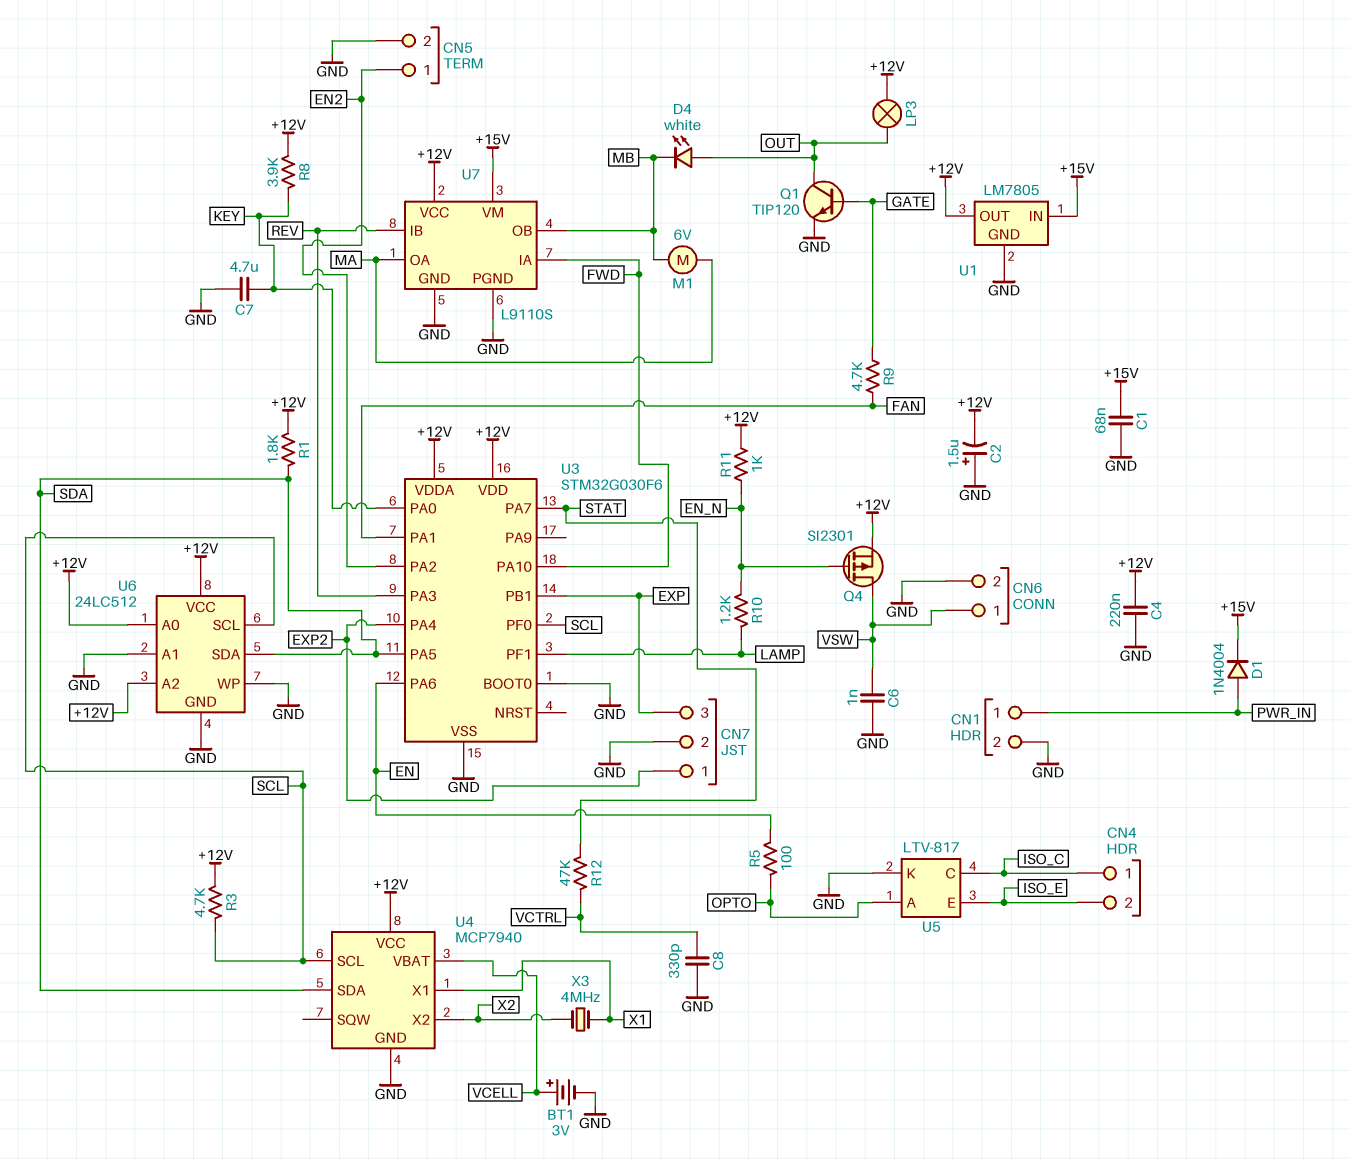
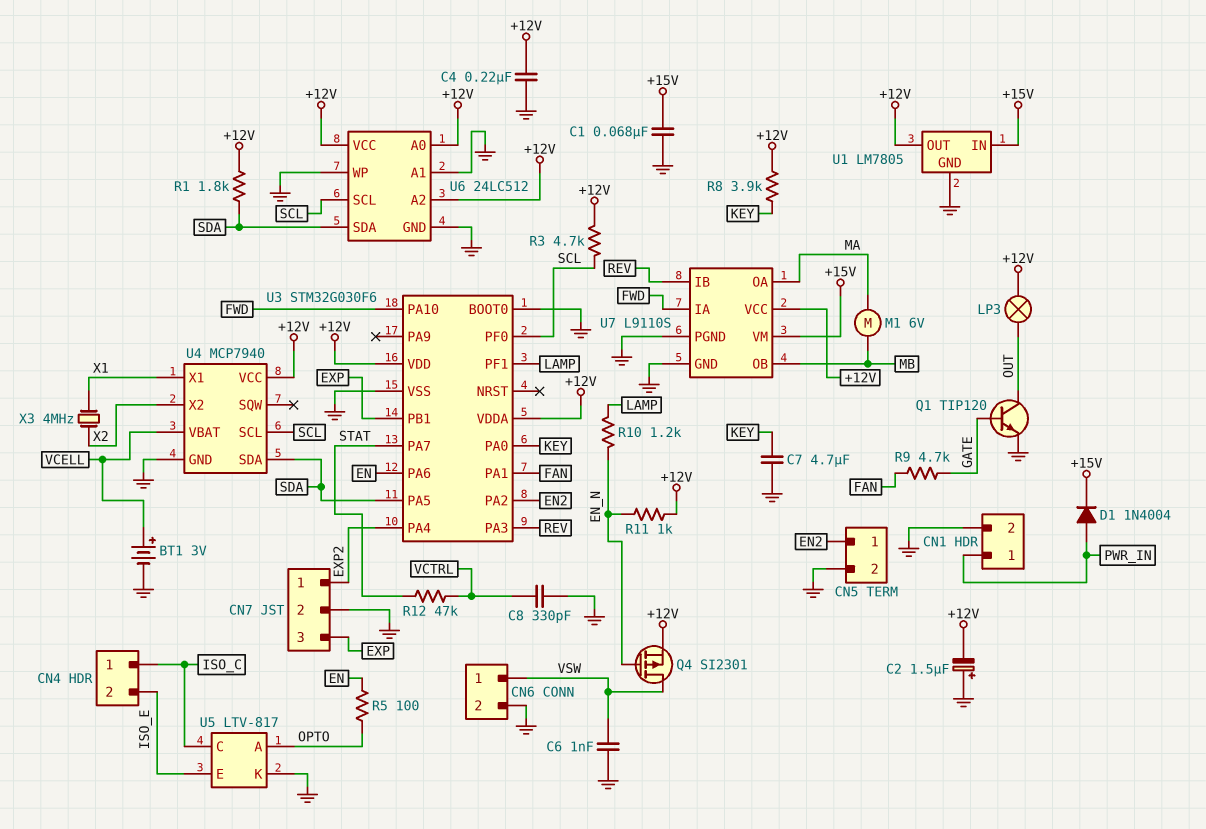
D4: LED white (A OUT, K MB) -> none

